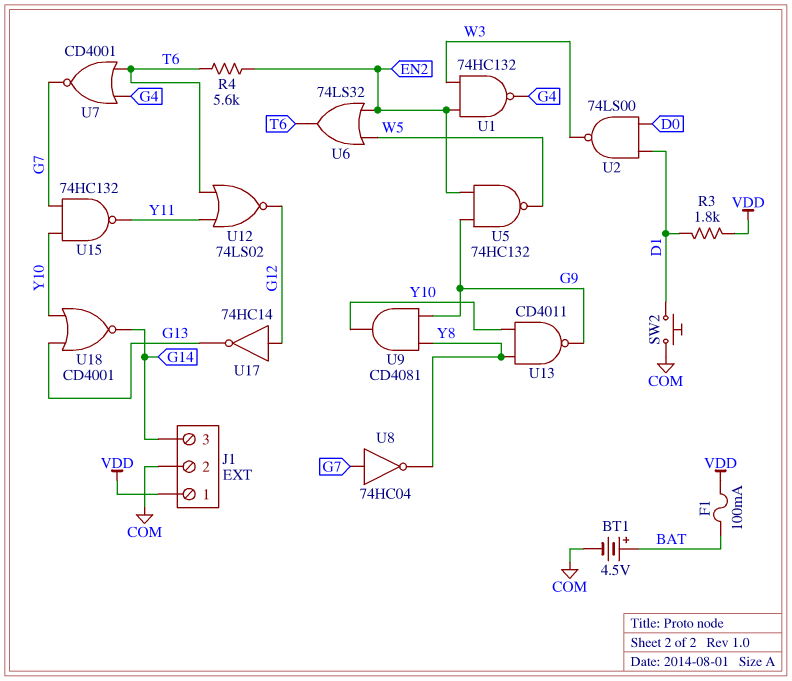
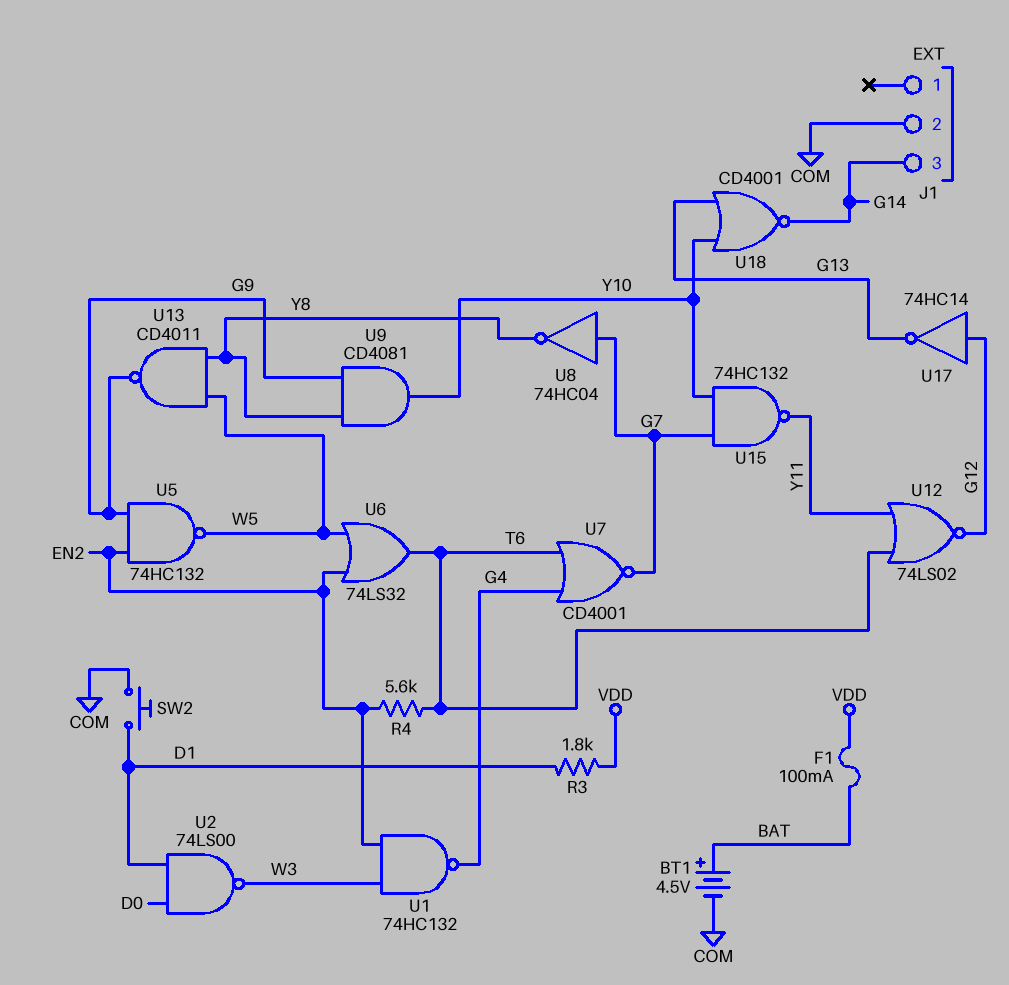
J1 pin 1: VDD -> none
U13: NAND CD4011 (in Y8, in Y10, out G9) -> NAND CD4011 (in W5, in Y8, out G9)

